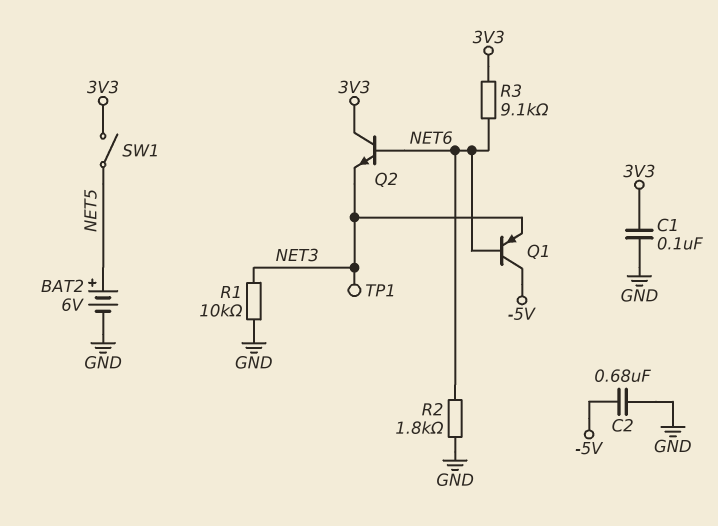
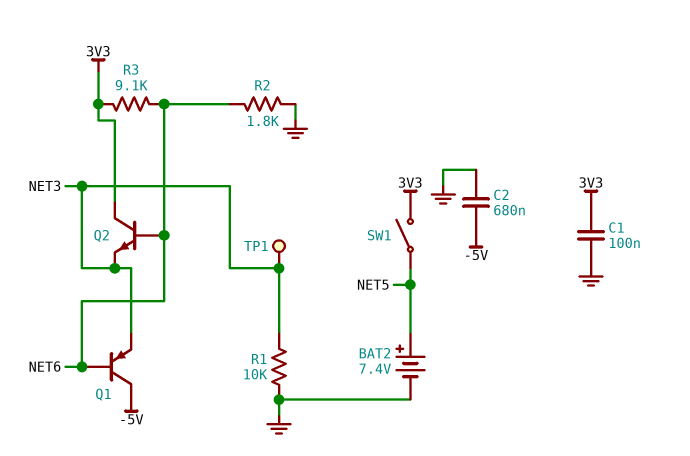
BAT2: 6V (plus NET5, minus GND) -> 7.4V (plus NET5, minus GND)

